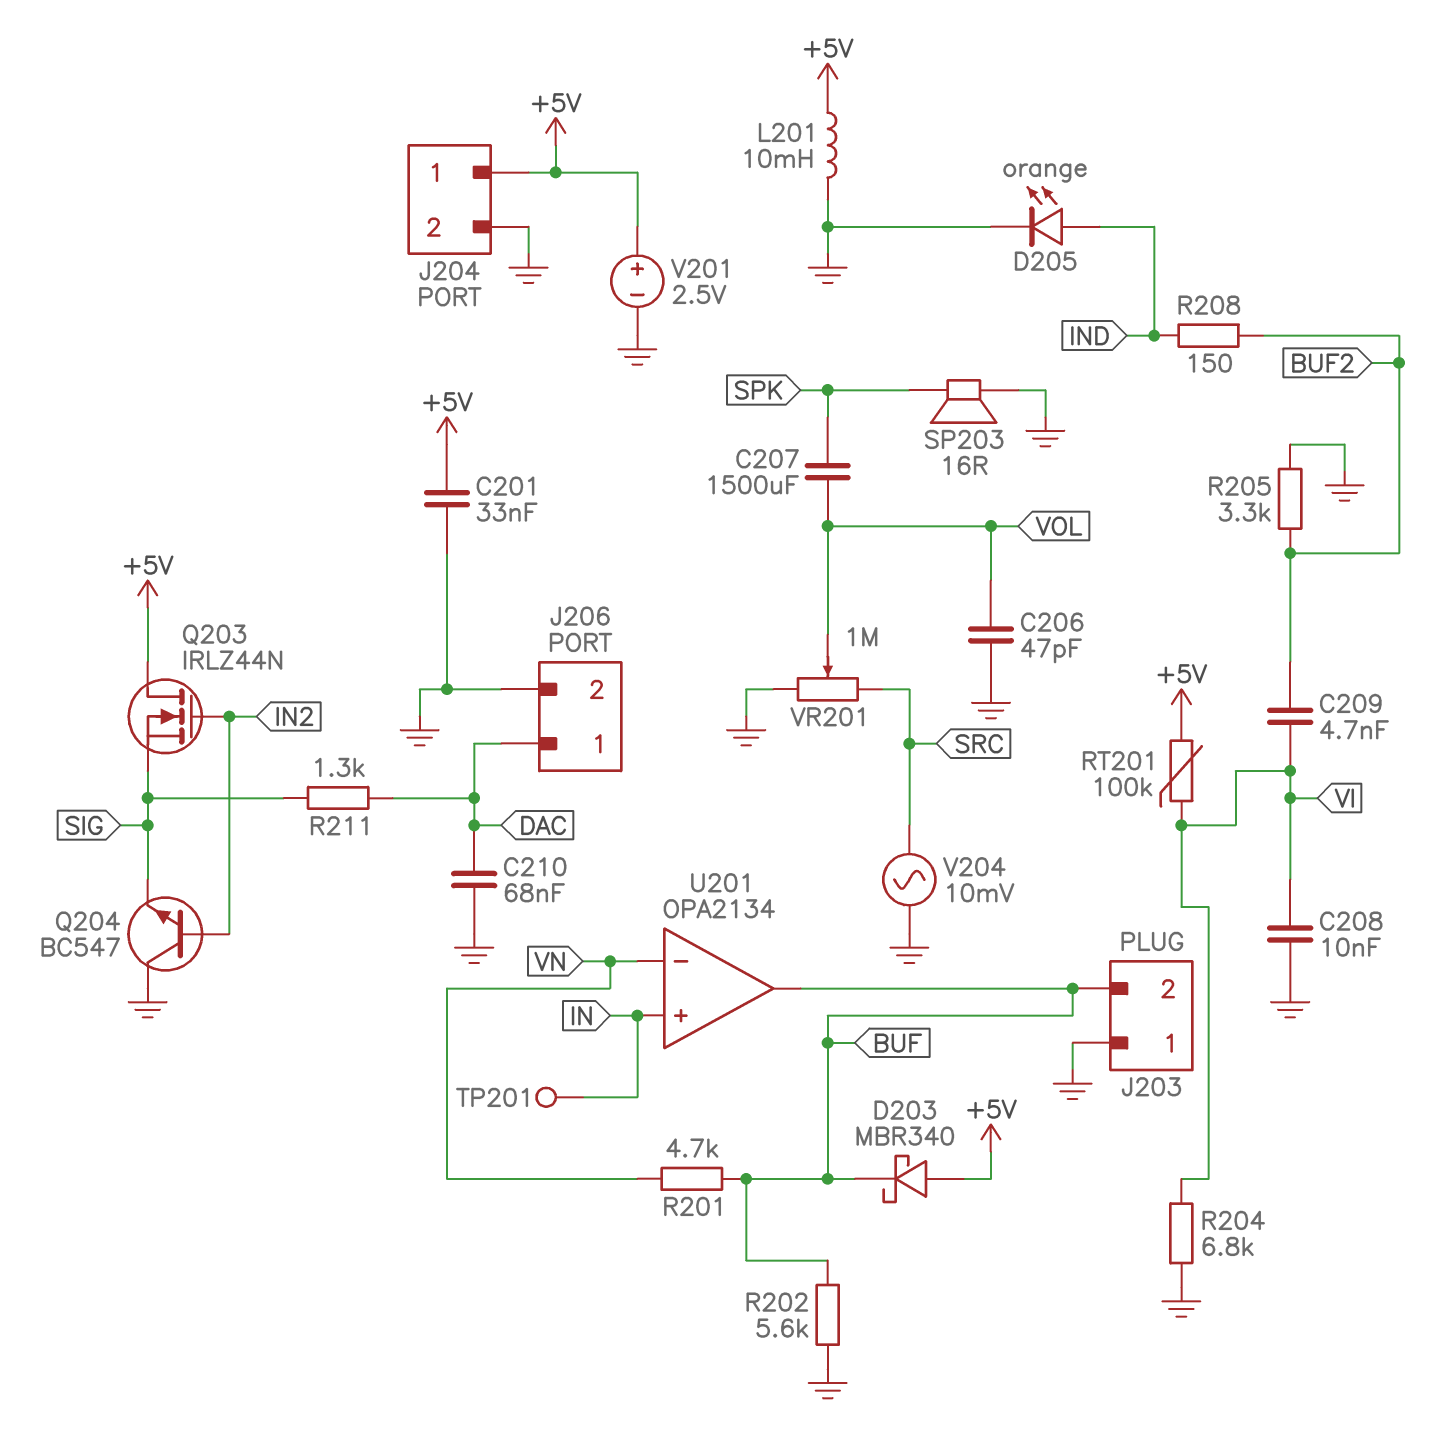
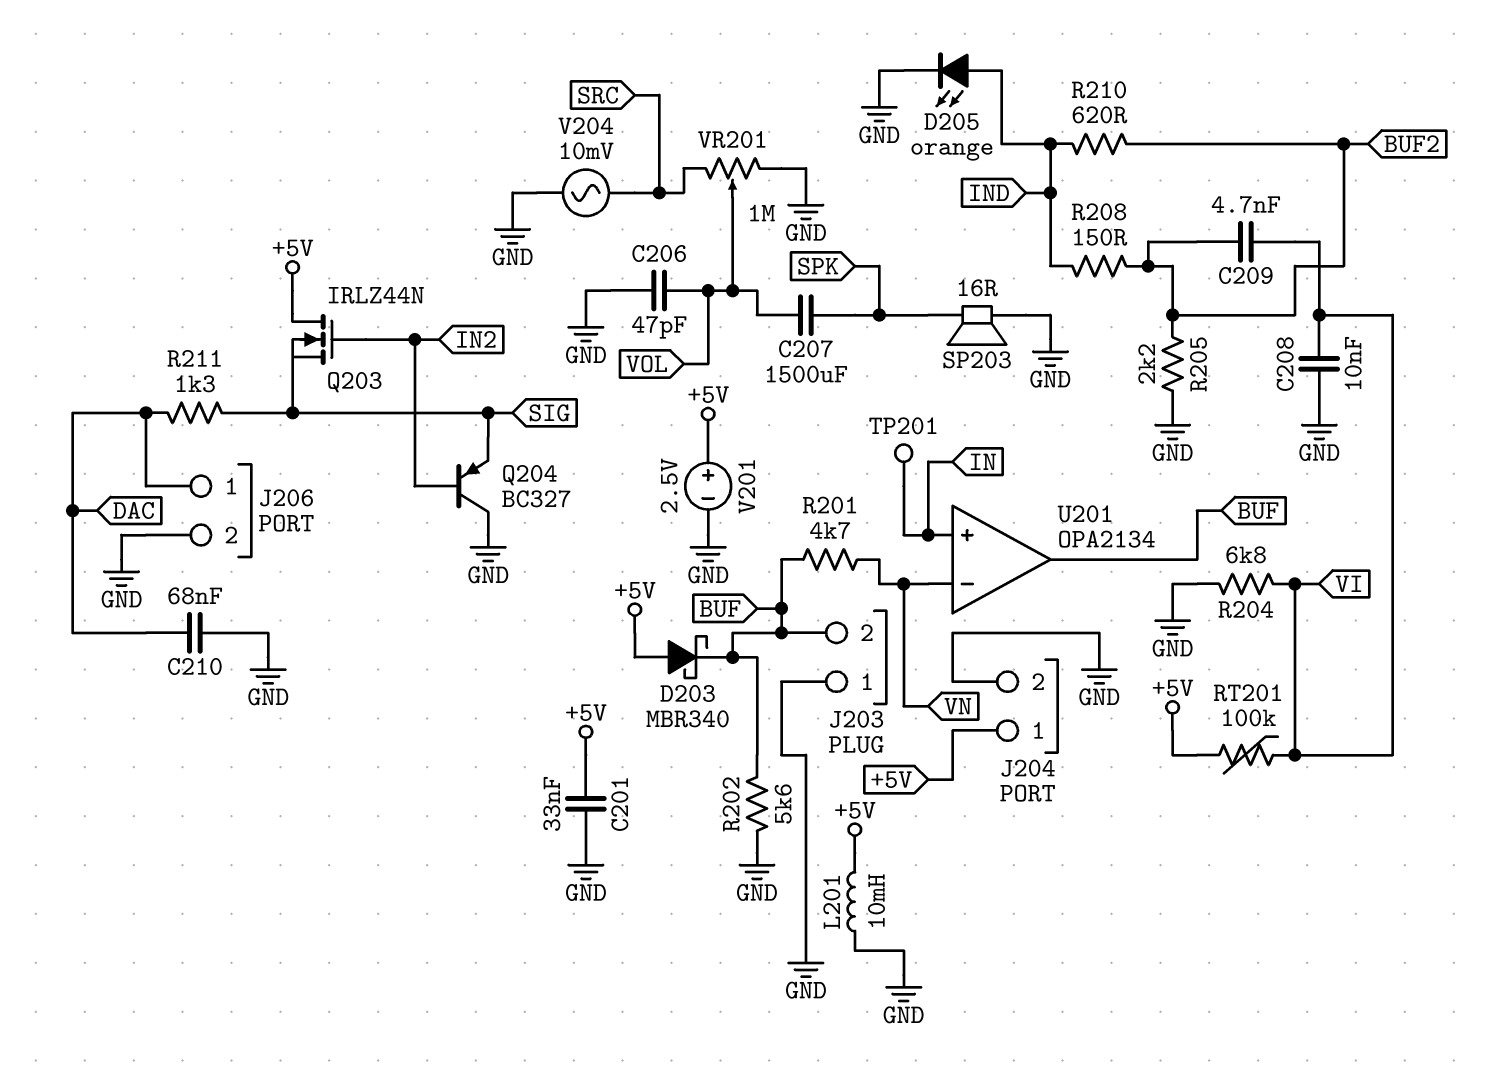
Q204: NPN BC547 (B IN2, C GND, E SIG) -> PNP BC327 (B IN2, C GND, E SIG)
R205: 3.3k (BUF2, GND) -> 2.2k (BUF2, GND)
R210: none -> 620 (BUF2, IND)

